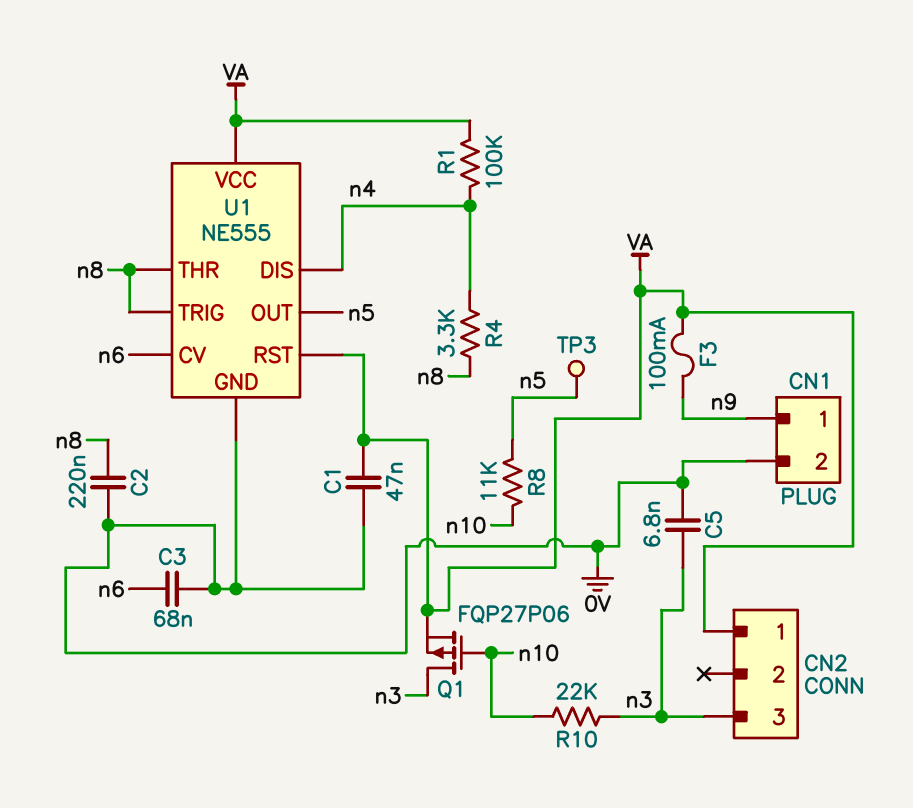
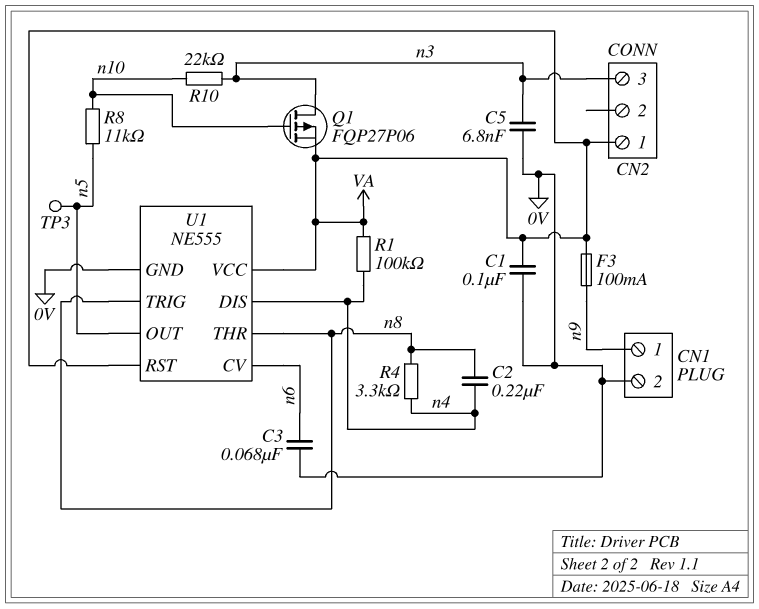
C1: 47nF (0V, VA) -> 100nF (0V, VA)
C2: 220nF (0V, n8) -> 220nF (n4, n8)

